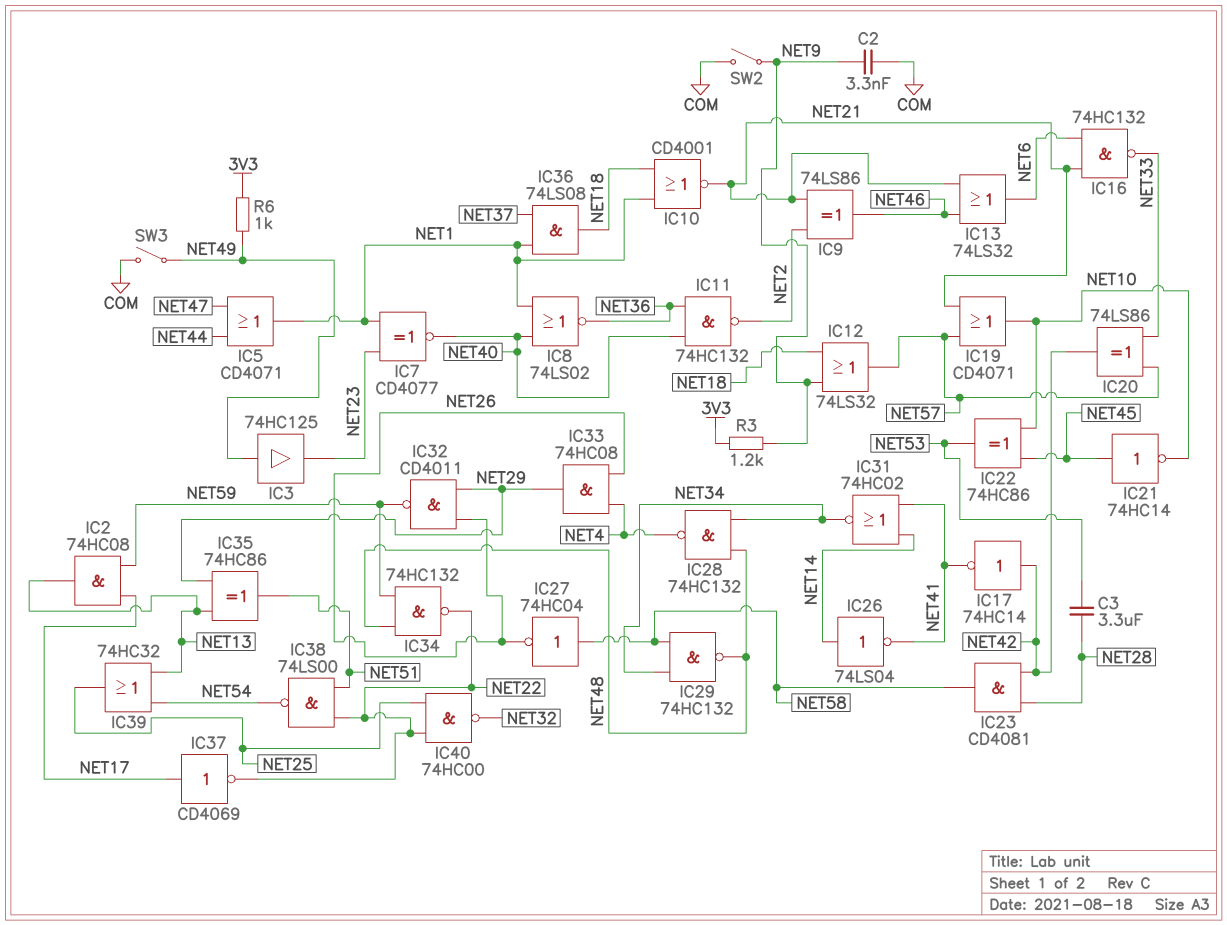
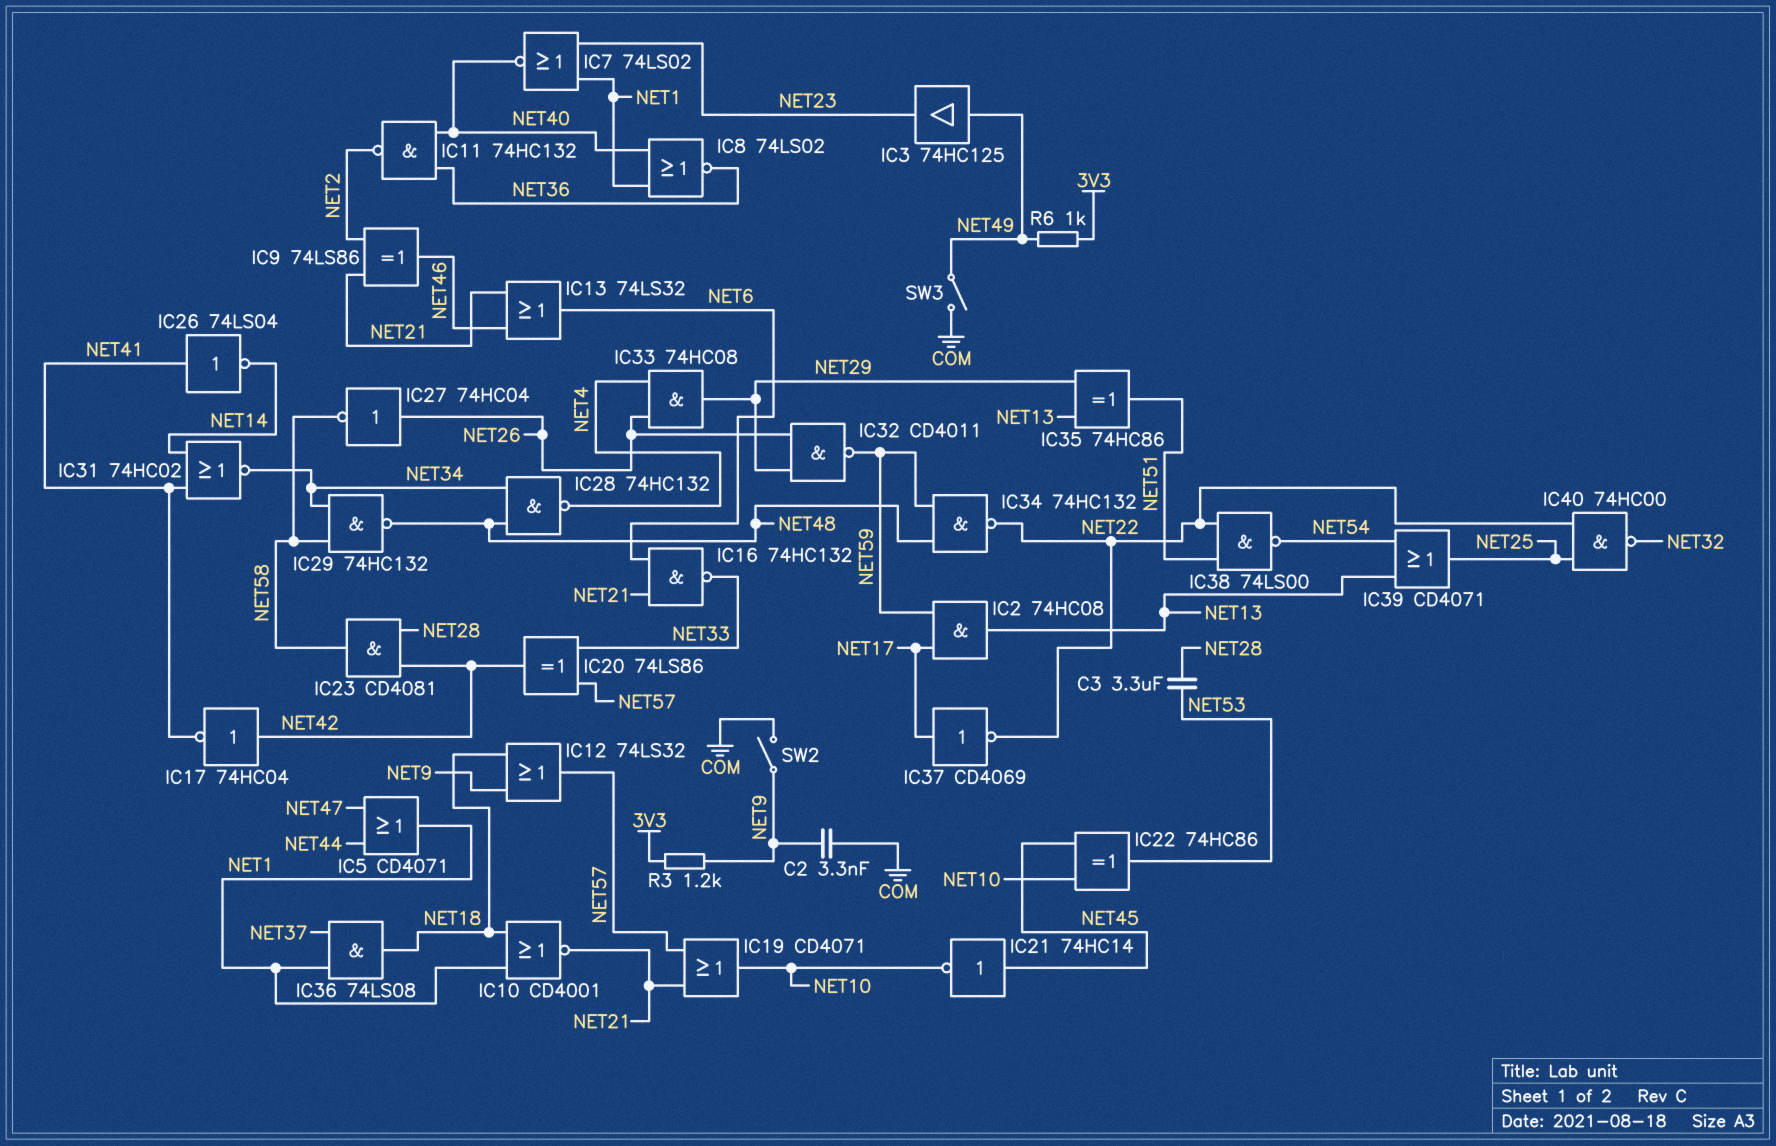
IC7: XNOR CD4077 (in NET1, in NET23, out NET40) -> NOR 74LS02 (in NET1, in NET23, out NET40)
IC17: NOT 74HC14 (in NET42, out NET41) -> NOT 74HC04 (in NET42, out NET41)
IC26: NOT 74LS04 (in NET14, out NET41) -> NOT 74LS04 (in NET41, out NET14)
IC27: NOT 74HC04 (in NET58, out NET26) -> NOT 74HC04 (in NET26, out NET58)
IC39: OR 74HC32 (in NET13, in NET54, out NET25) -> OR CD4071 (in NET13, in NET54, out NET25)

